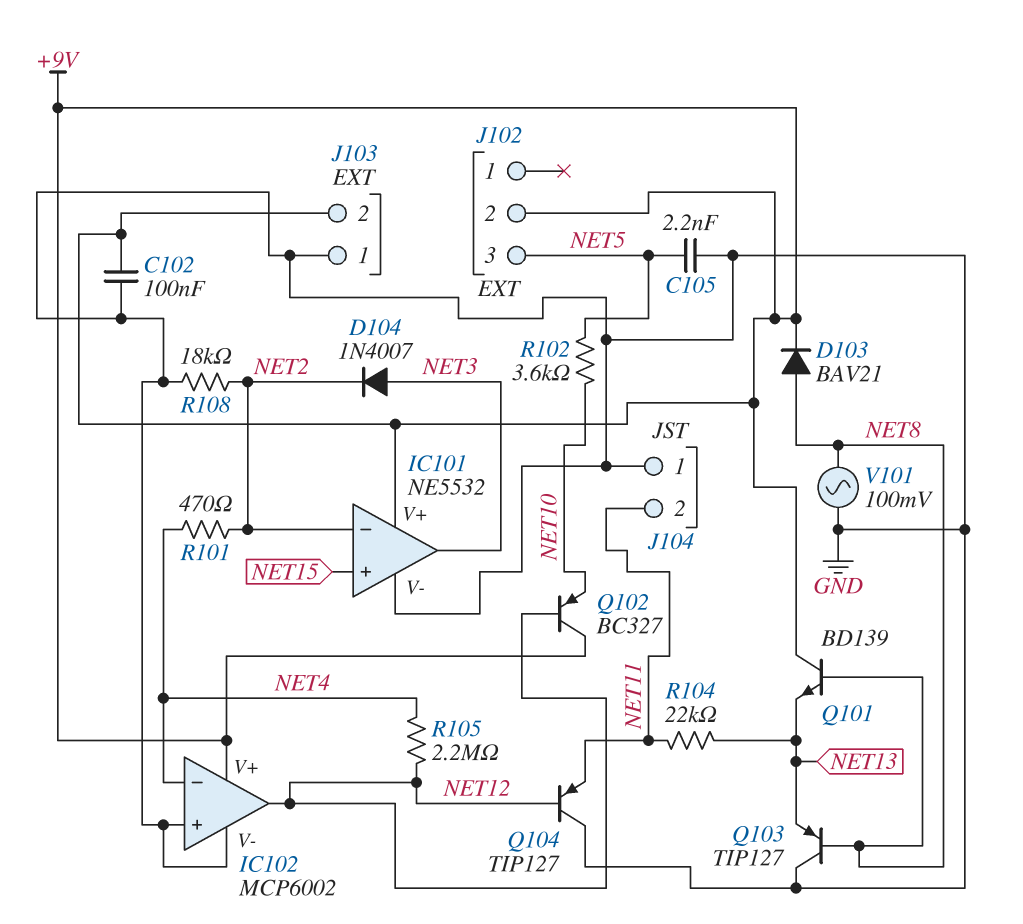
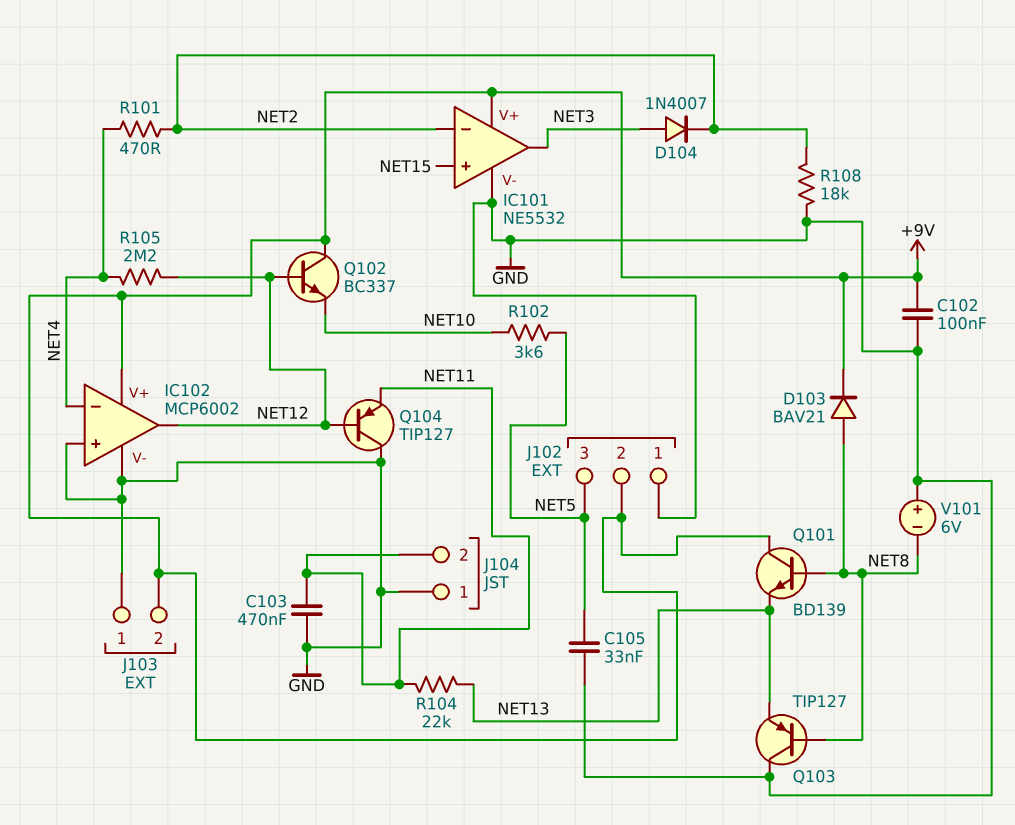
C103: none -> 470nF (GND, NET11)
C105: 2.2nF (GND, NET5) -> 33nF (GND, NET5)
J102 pin 1: none -> GND
Q102: PNP BC327 (B NET12, C +9V, E NET10) -> NPN BC337 (B NET12, C +9V, E NET10)
V101: AC 100mV (GND, NET8) -> 6V (plus GND, minus NET8)

